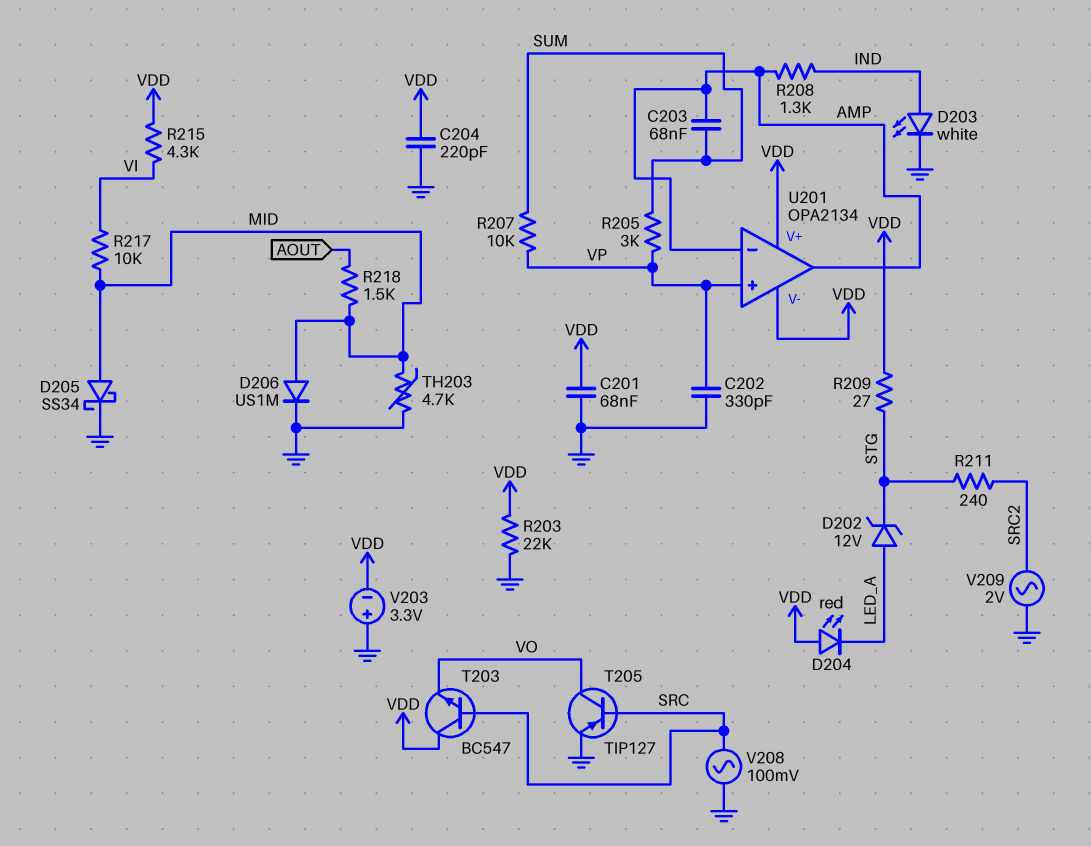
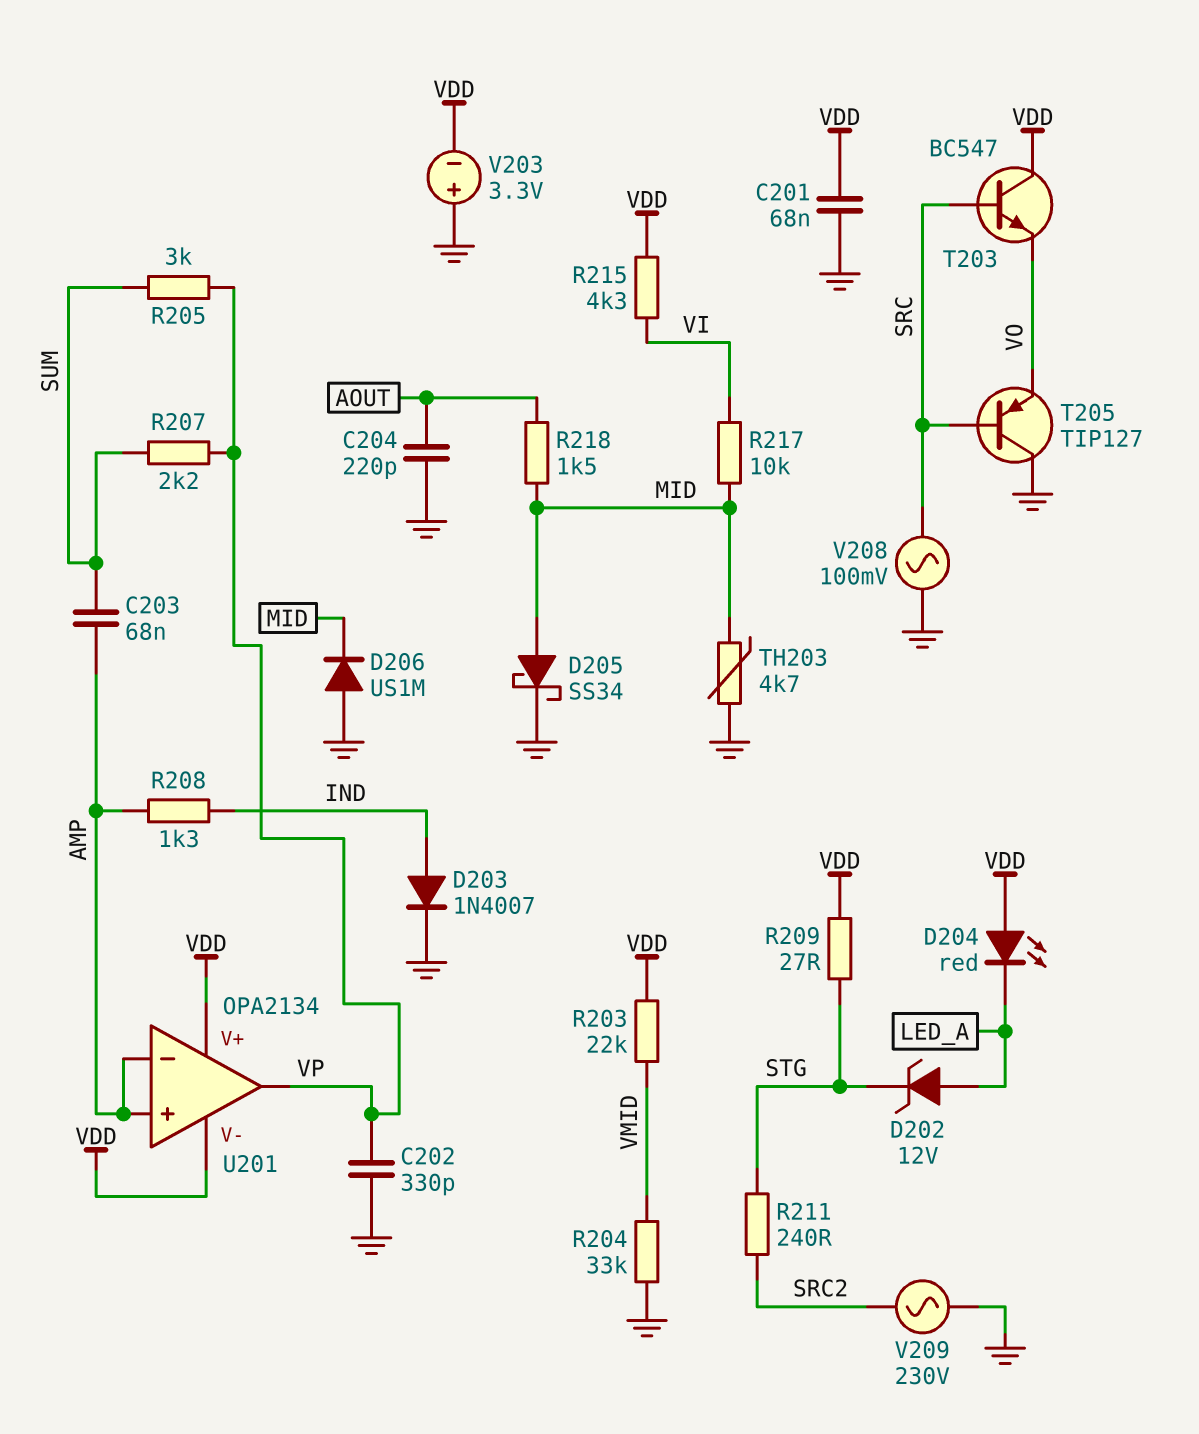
C204: 220pF (GND, VDD) -> 220pF (AOUT, GND)
D203: LED white (A IND, K GND) -> diode 1N4007 (A IND, K GND)
D206: diode US1M (A MID, K GND) -> diode US1M (A GND, K MID)
R203: 22k (GND, VDD) -> 22k (VDD, VMID)
R204: none -> 33k (GND, VMID)
R207: 10k (SUM, VP) -> 2.2k (SUM, VP)
T205: PNP TIP127 (B SRC, C VO, E GND) -> PNP TIP127 (B SRC, C GND, E VO)
U201 pin in+: VP -> AMP
U201 pin out: AMP -> VP
V209: AC 2V (GND, SRC2) -> AC 230V (GND, SRC2)

